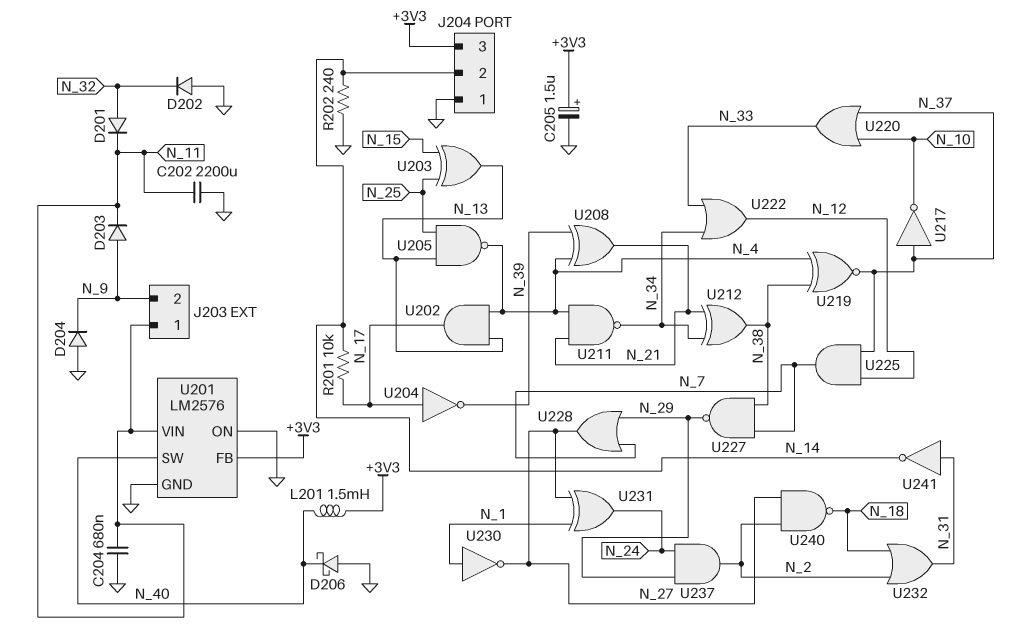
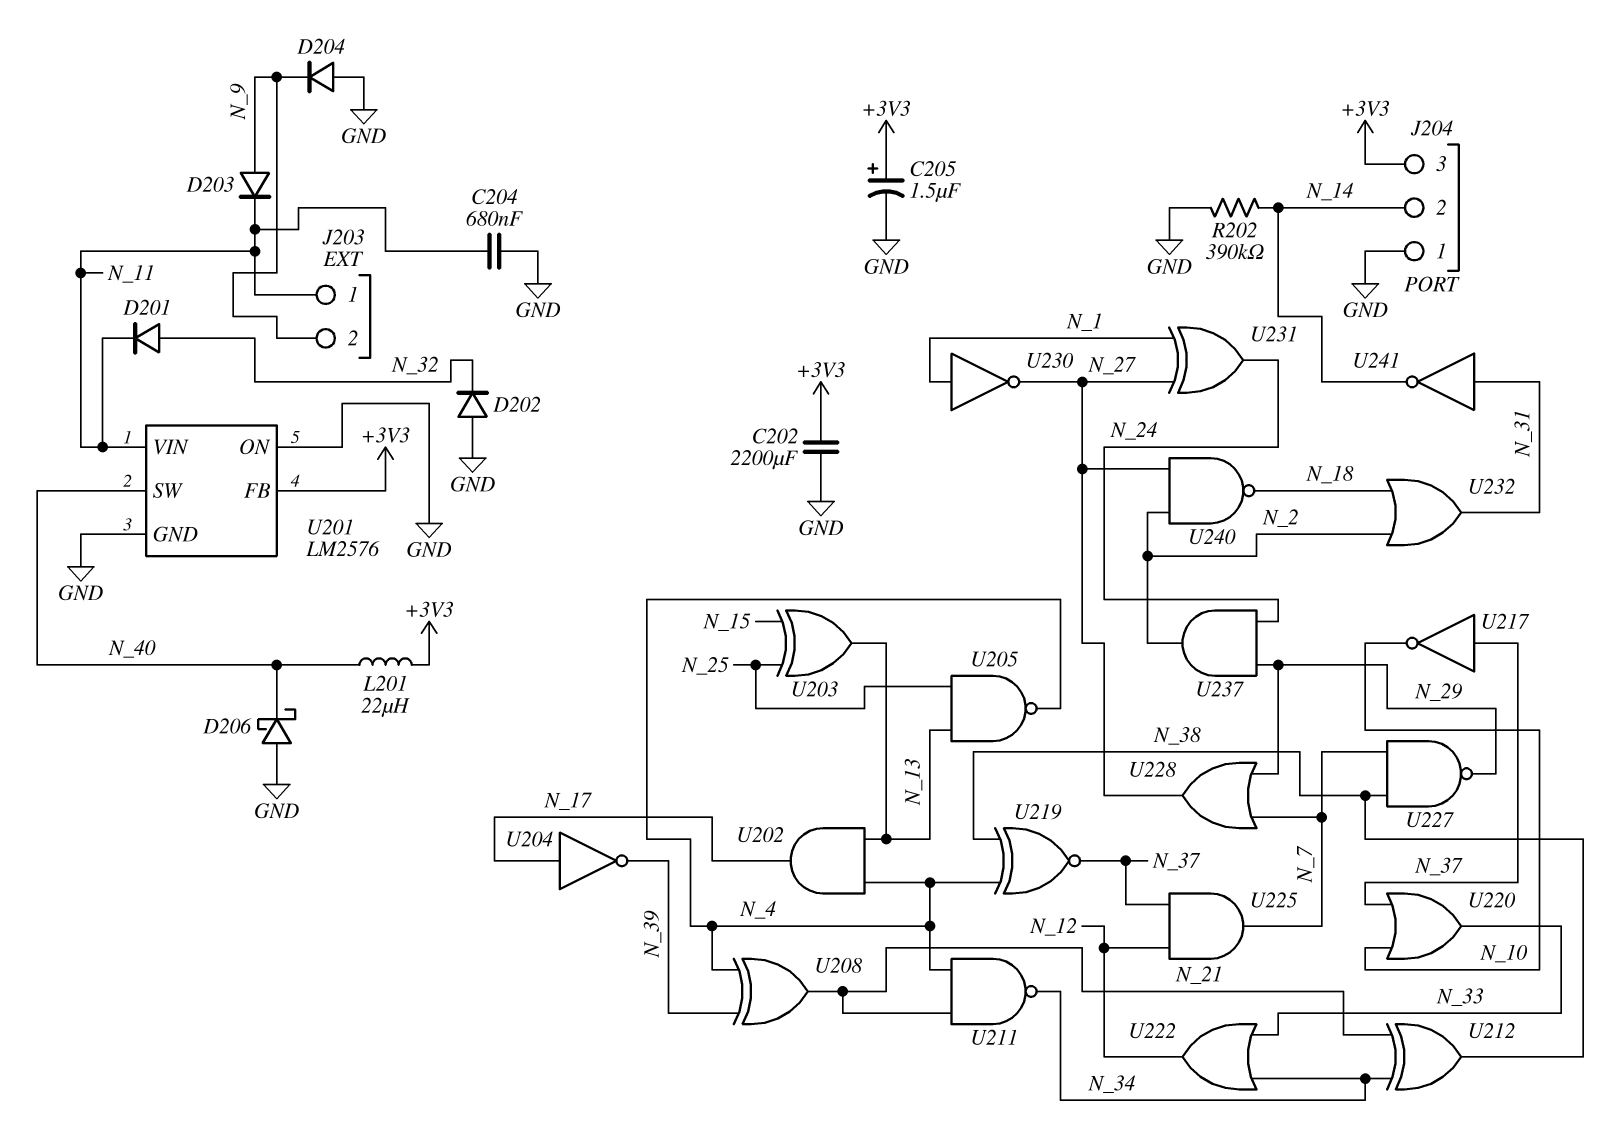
C202: 2200uF (GND, N_11) -> 2200uF (+3V3, GND)
L201: 1.5mH (+3V3, N_40) -> 22uH (+3V3, N_40)
R201: 10k (N_14, N_17) -> none
R202: 240 (GND, N_14) -> 390k (GND, N_14)

